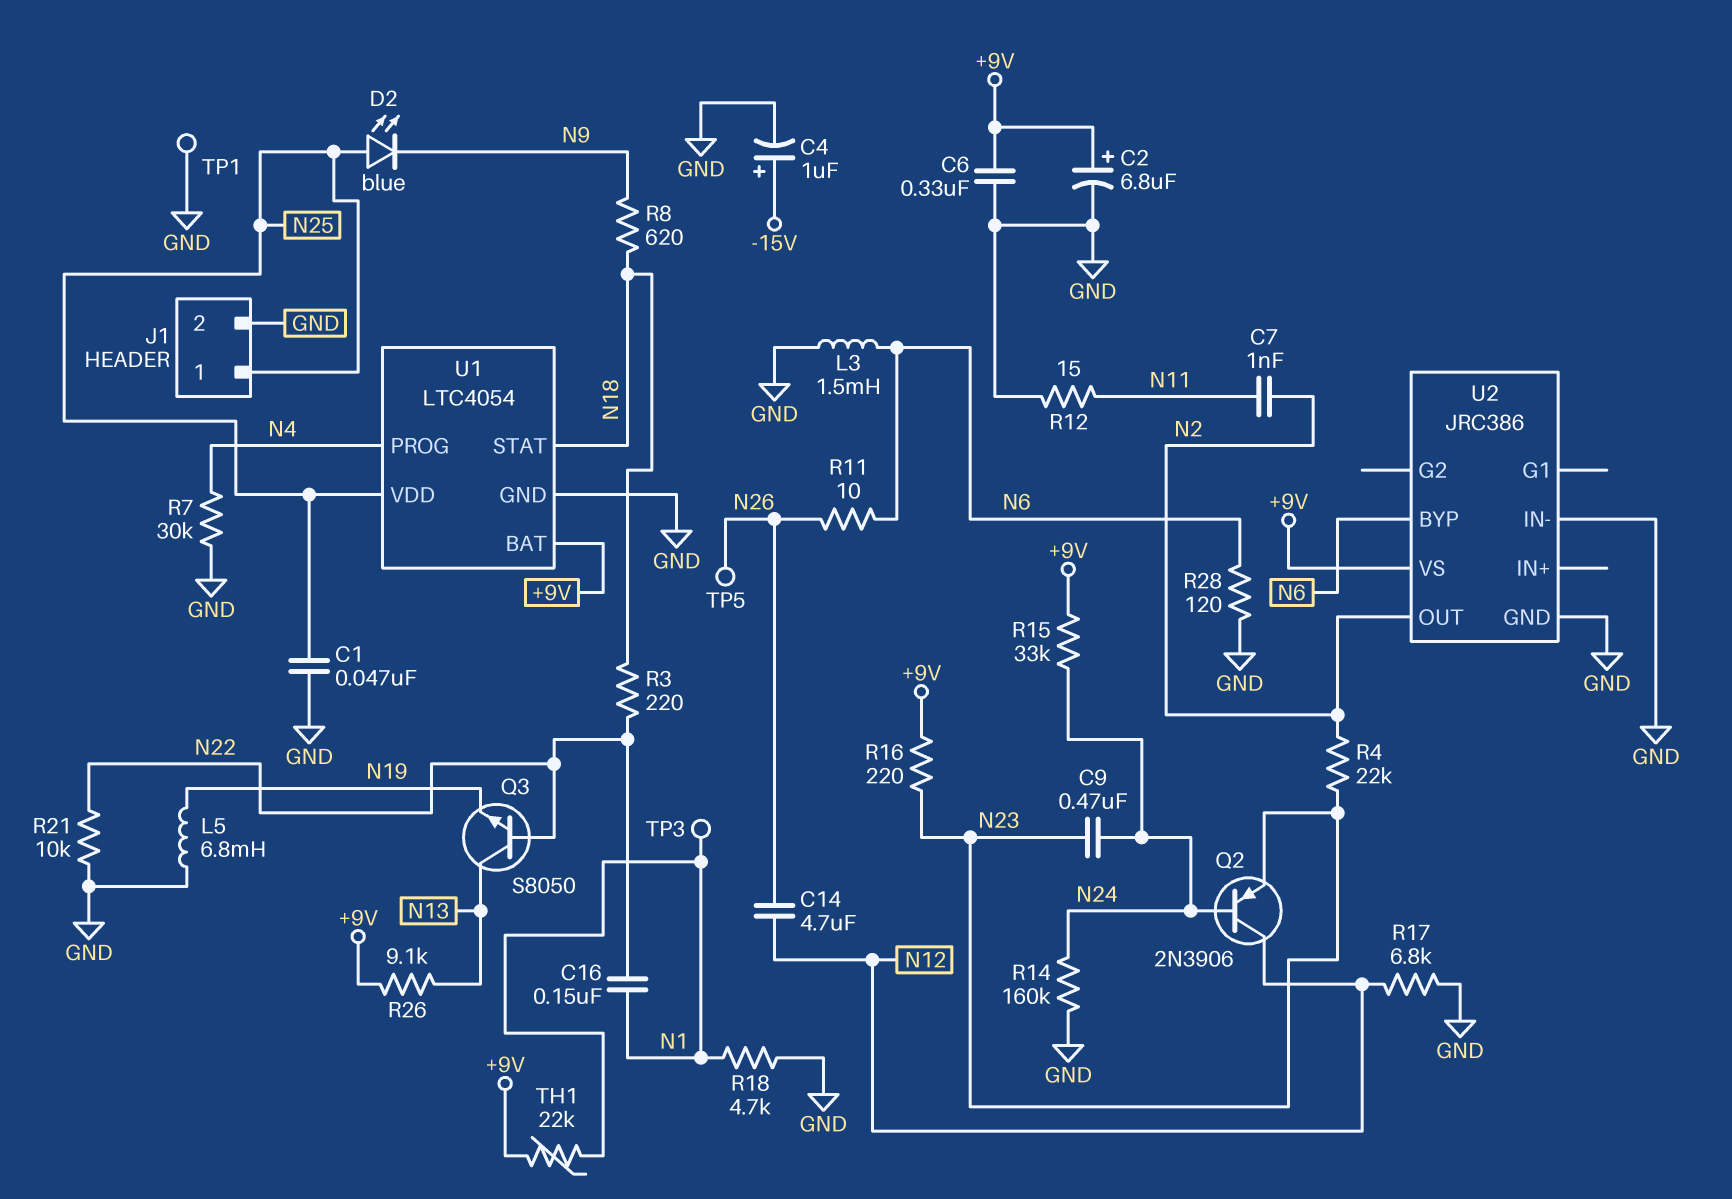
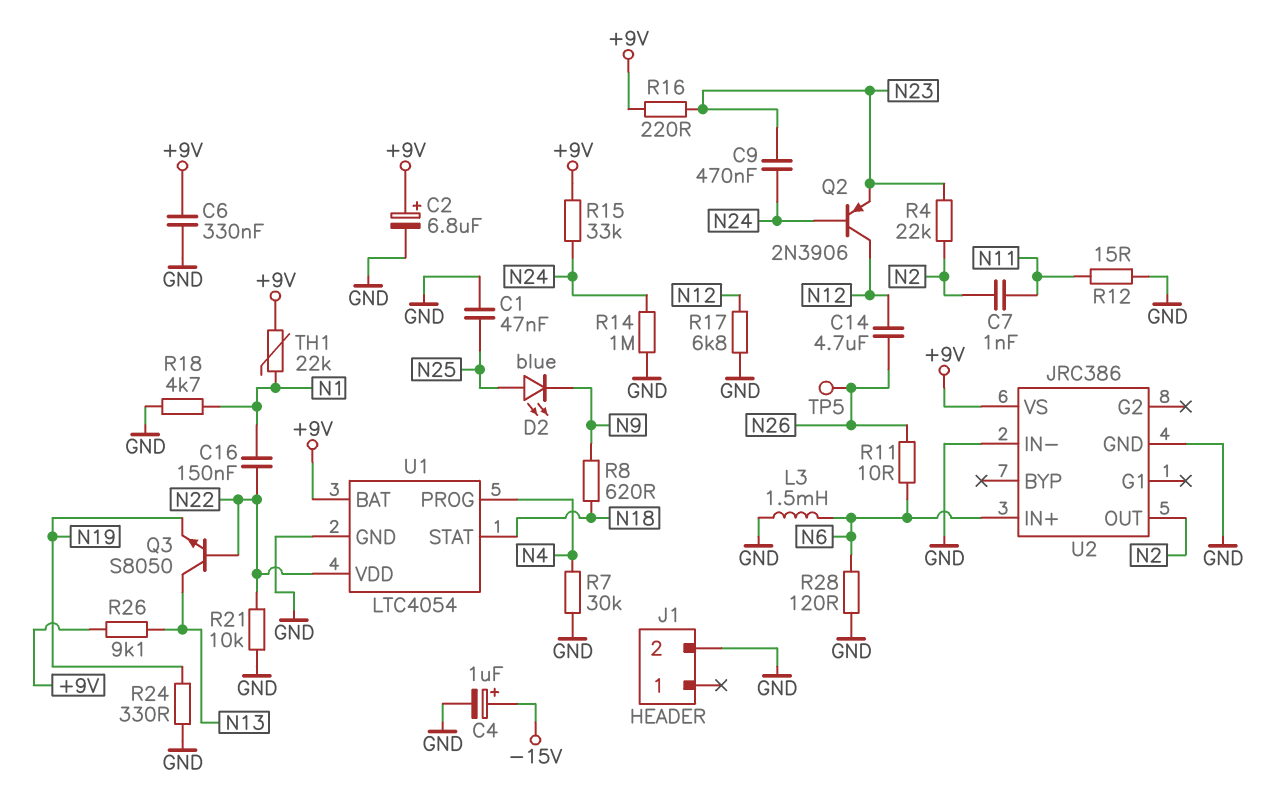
J1 pin 1: N25 -> none
L5: 6.8mH (GND, N19) -> none
R3: 220 (N18, N22) -> none
R14: 160k (GND, N24) -> 1M (GND, N24)
R24: none -> 330 (GND, N19)
TP1: test point (GND) -> none
TP3: test point (N1) -> none
U1 pin VDD: N25 -> N22
U2 pin BYP: N6 -> none
U2 pin IN+: none -> N6

